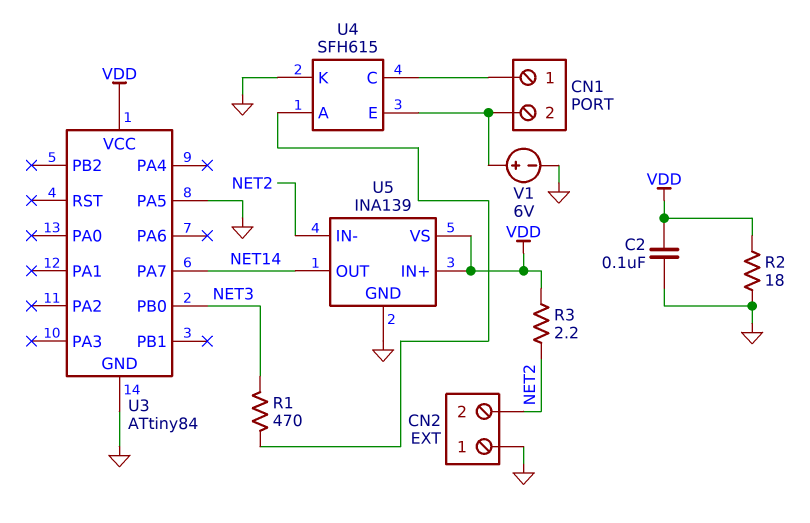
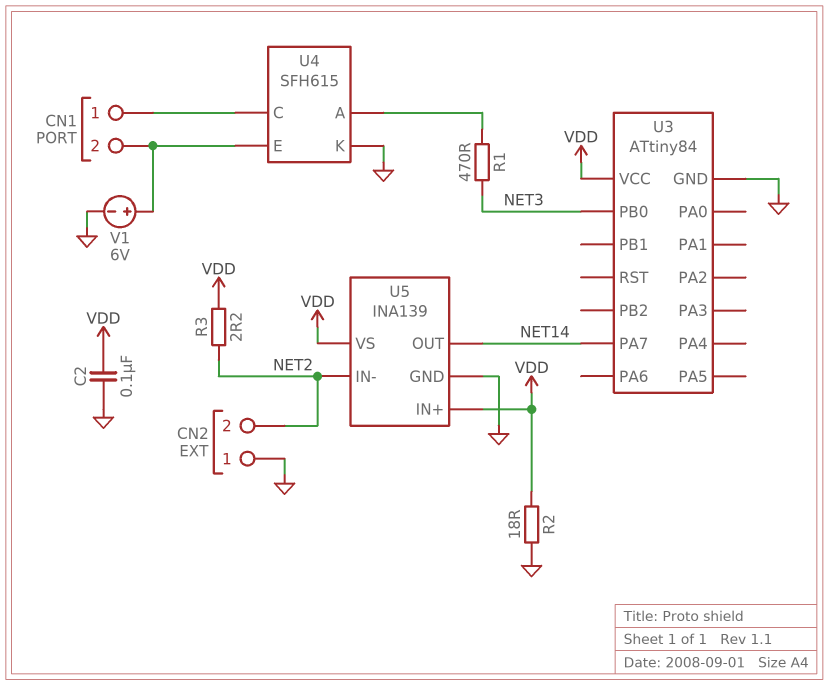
U3 pin PA5: GND -> none

